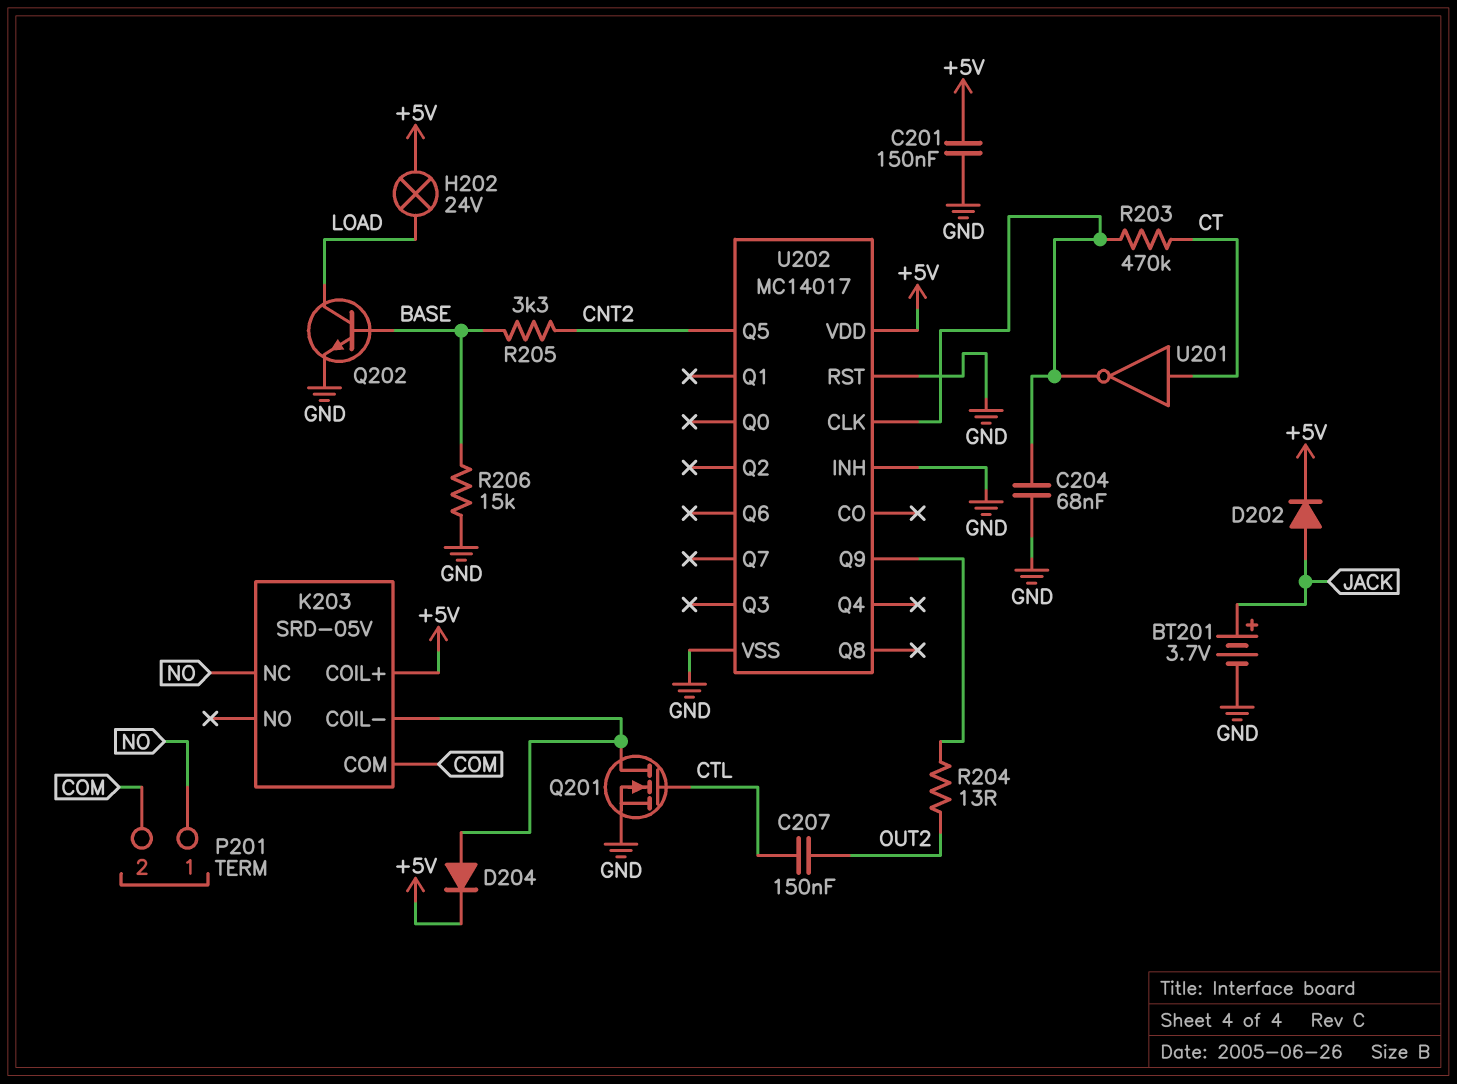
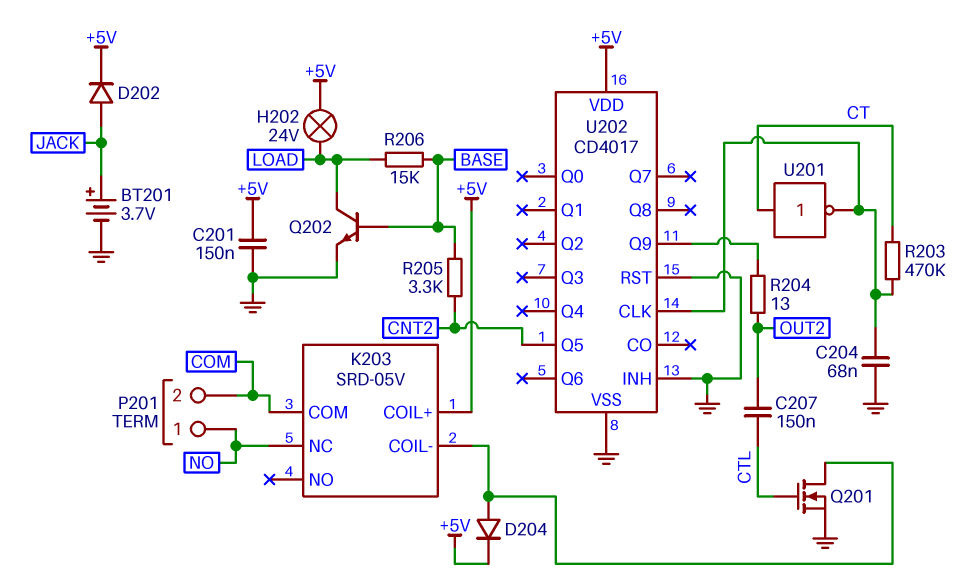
R206: 15k (BASE, GND) -> 15k (BASE, LOAD)
U202: MC14017 -> CD4017

